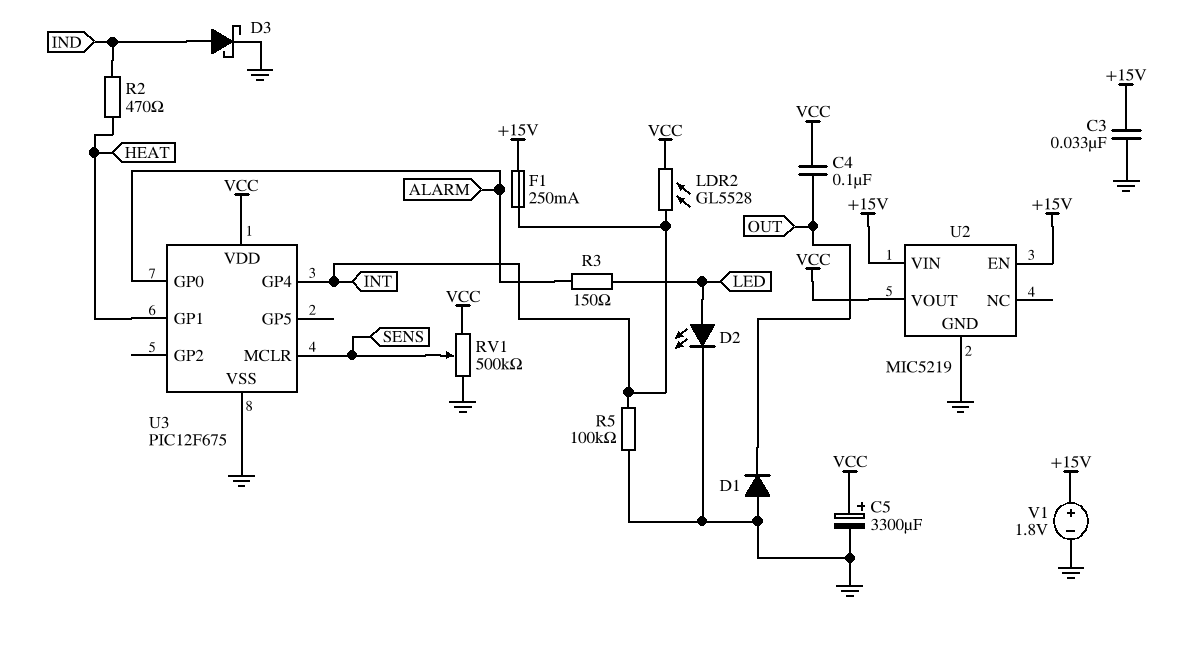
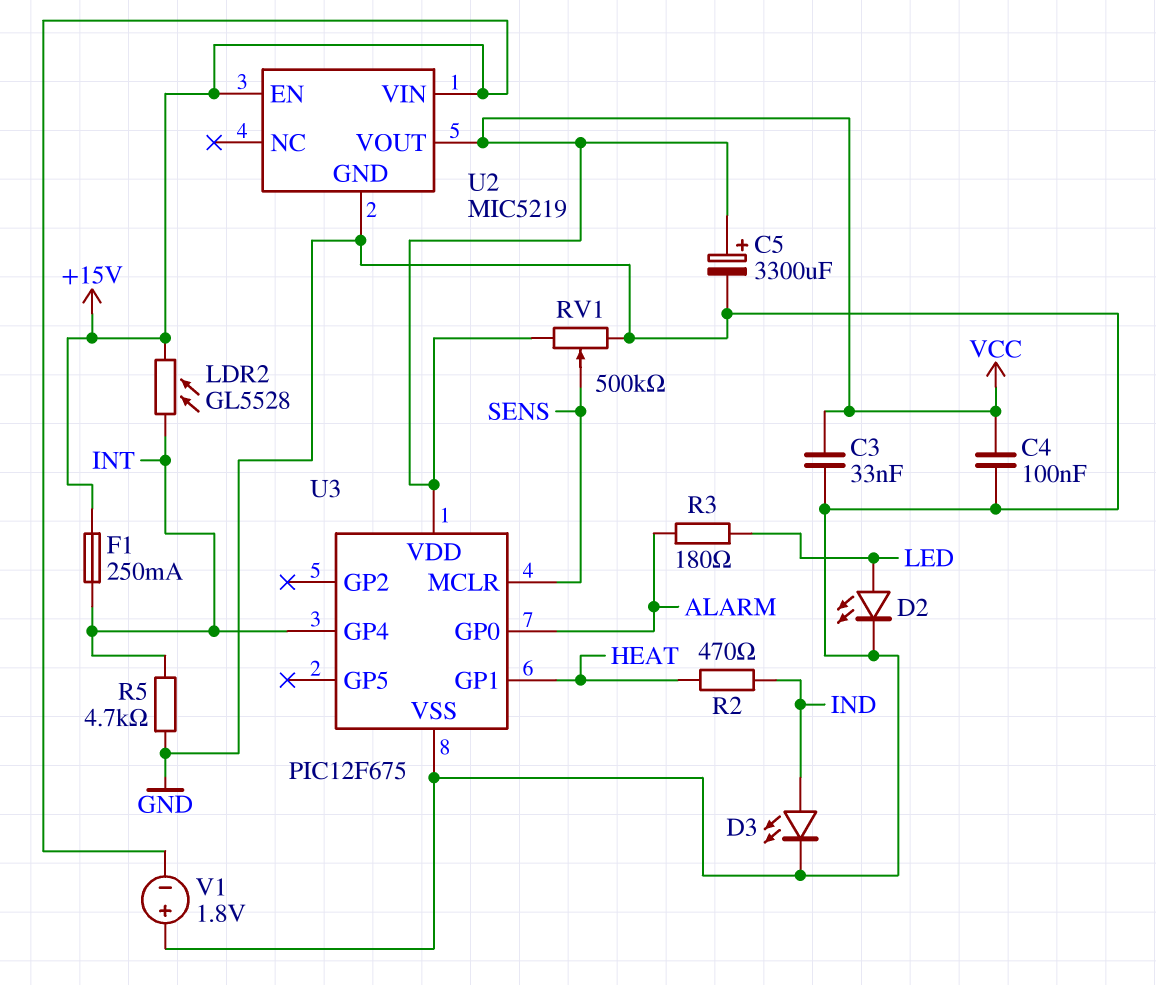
C3: 33nF (+15V, GND) -> 33nF (GND, VCC)
C4: 100nF (OUT, VCC) -> 100nF (GND, VCC)
D1: diode (A GND, K OUT) -> none
D3: schottky (A IND, K GND) -> LED (A IND, K GND)
LDR2: GL5528 (INT, VCC) -> GL5528 (+15V, INT)
R3: 150 (ALARM, LED) -> 180 (ALARM, LED)
R5: 100k (GND, INT) -> 4.7k (GND, INT)
V1: 1.8V (plus +15V, minus GND) -> 1.8V (plus GND, minus +15V)

